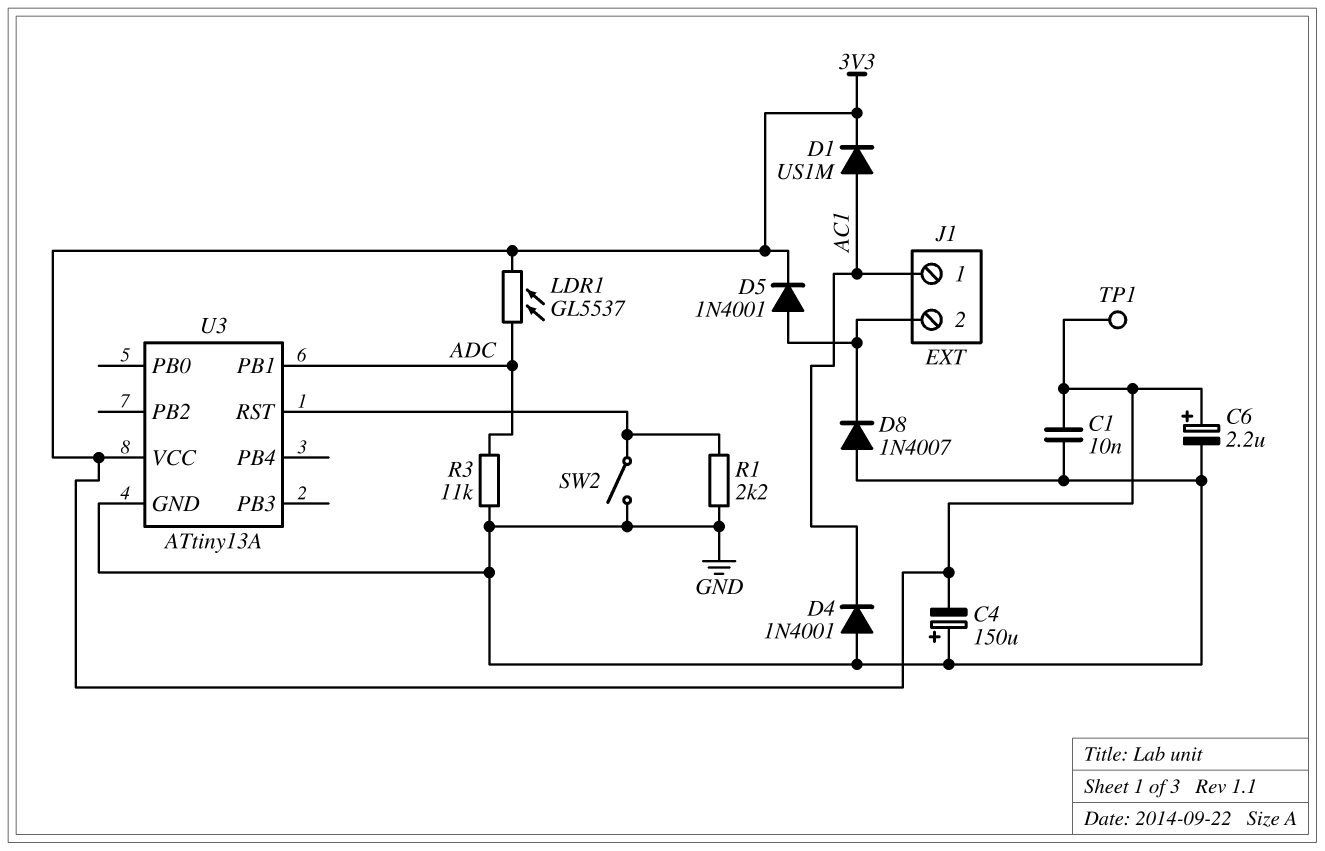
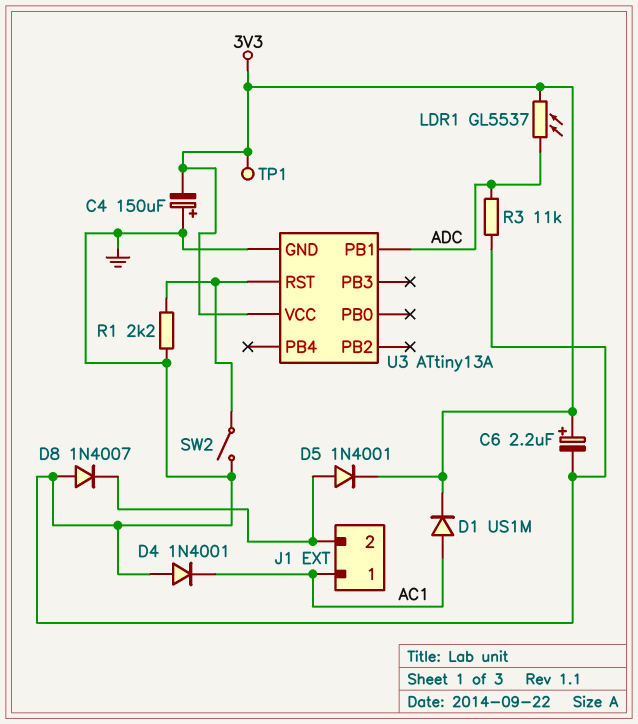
C1: 10nF (3V3, GND) -> none

